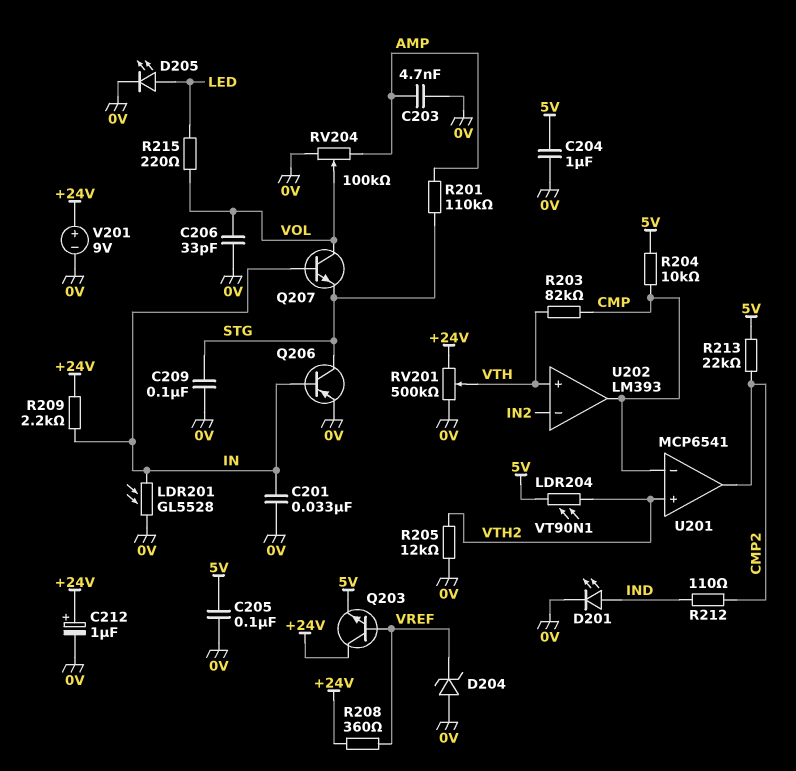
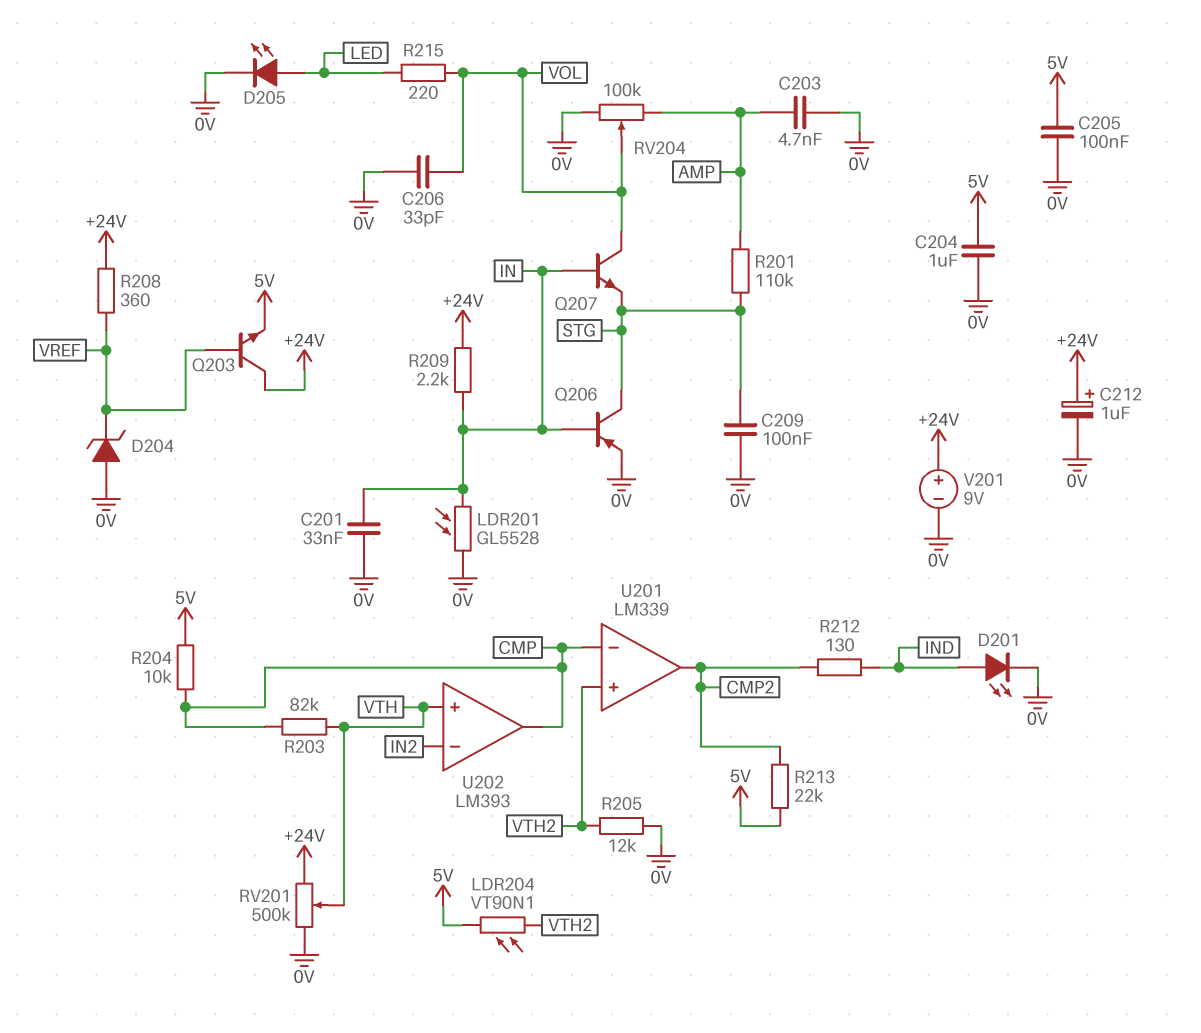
R212: 110 (CMP2, IND) -> 130 (CMP2, IND)
U201: MCP6541 -> LM339

